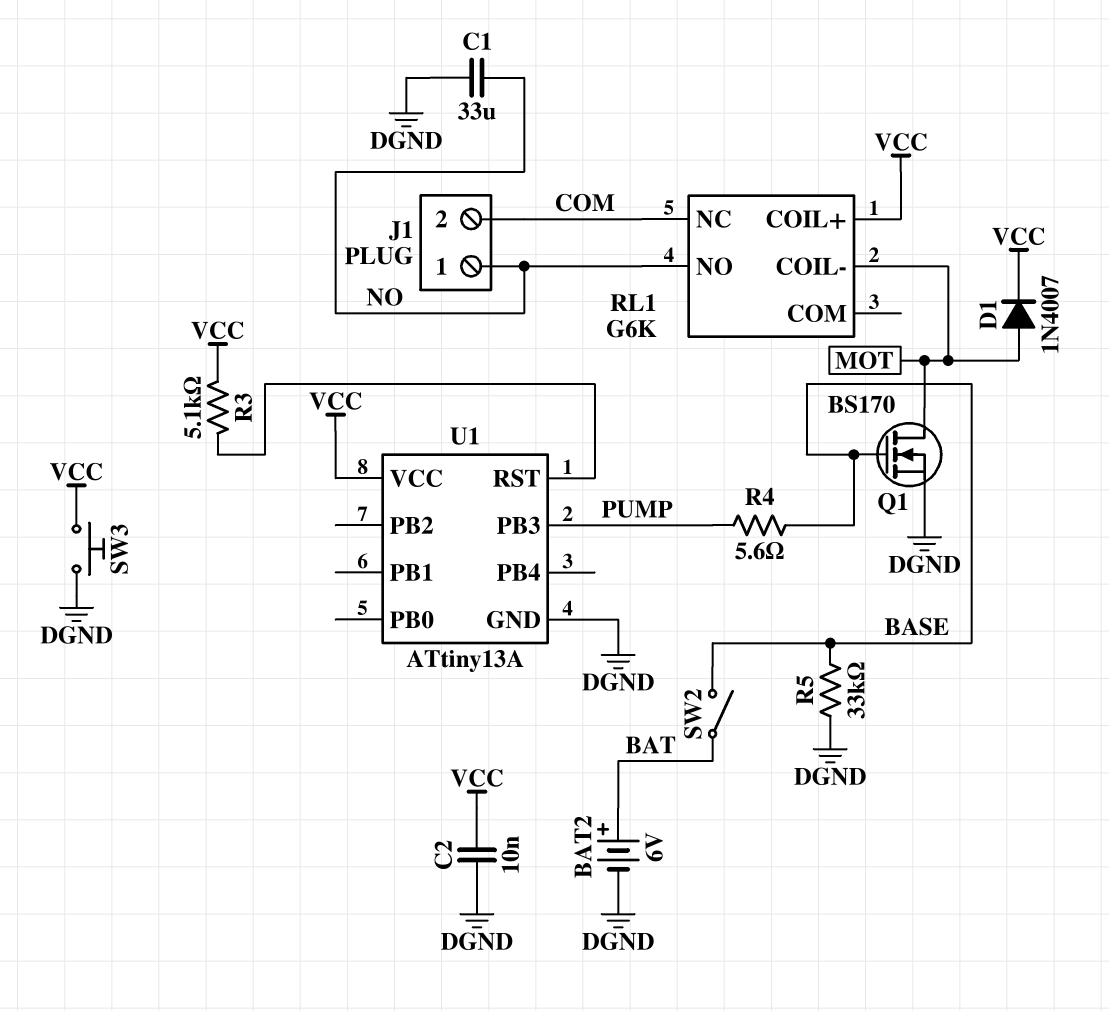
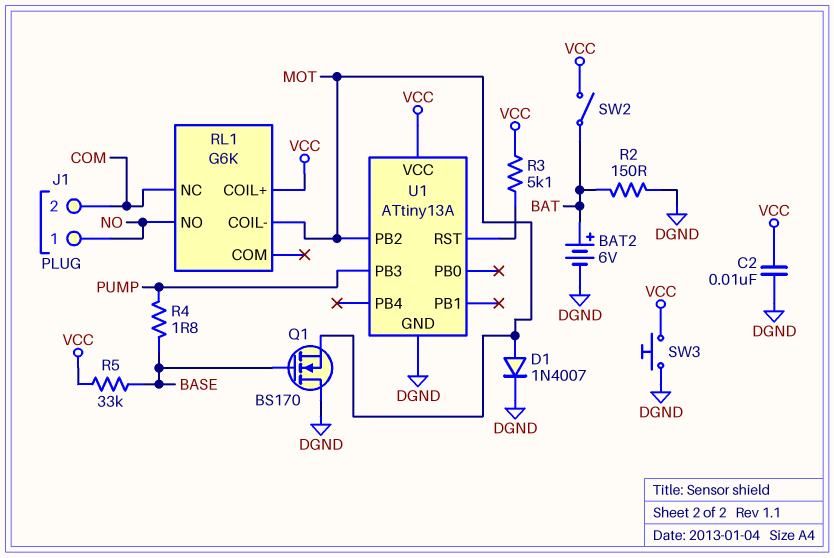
C1: 33uF (DGND, NO) -> none
D1: diode 1N4007 (A MOT, K VCC) -> diode 1N4007 (A MOT, K DGND)
Q1: NMOS BS170 (G BASE, D MOT, S DGND) -> NMOS BS170 (G BASE, D DGND, S MOT)
R2: none -> 150 (BAT, DGND)
R4: 5.6 (BASE, PUMP) -> 1.8 (BASE, PUMP)
R5: 33k (BASE, DGND) -> 33k (BASE, VCC)
SW2: switch (BASE, BAT) -> switch (BAT, VCC)
U1 pin PB2: none -> MOT

